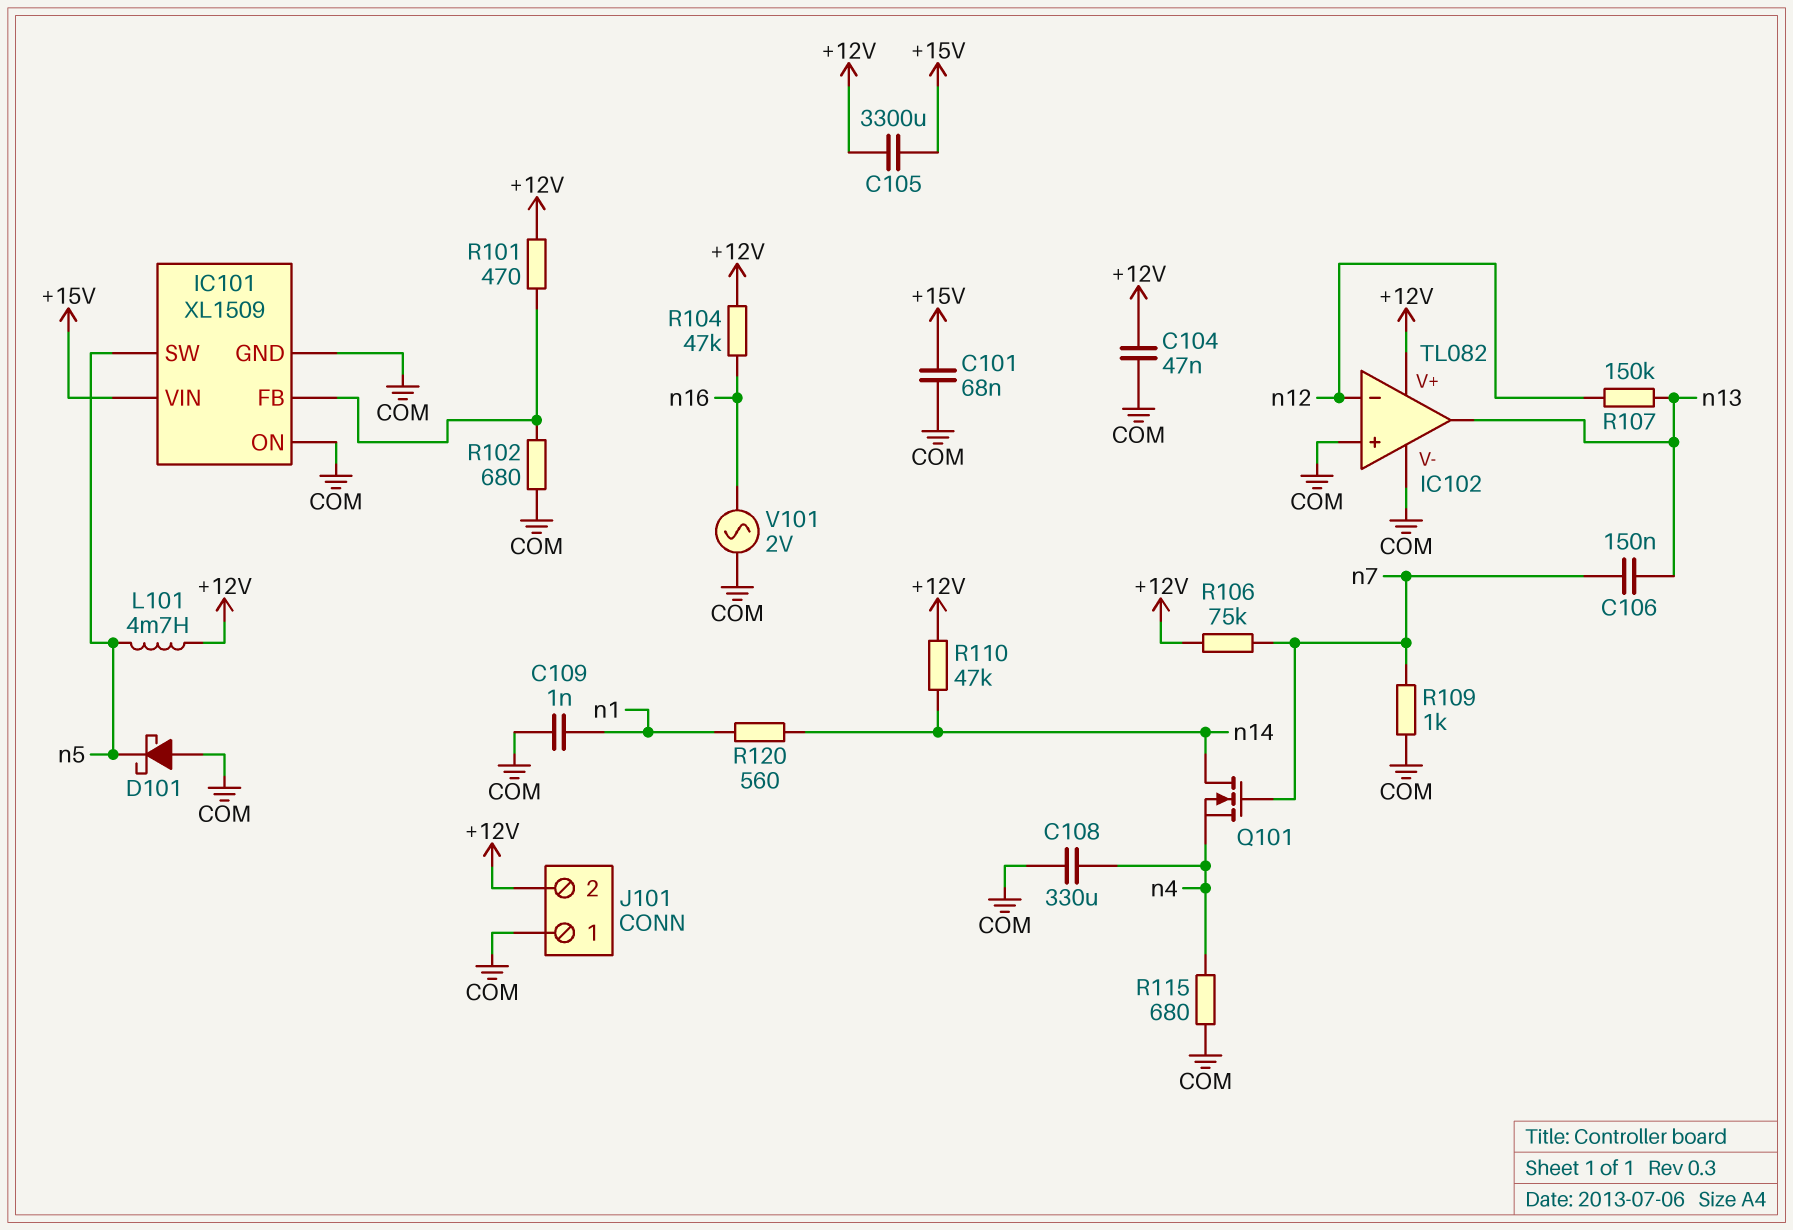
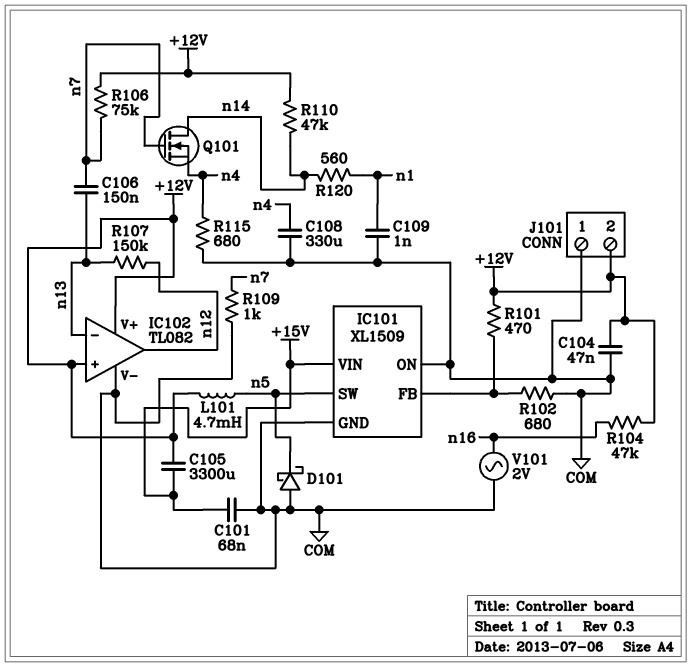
IC102 pin in+: COM -> +12V
IC102 pin in-: n12 -> n13
IC102 pin out: n13 -> n12

